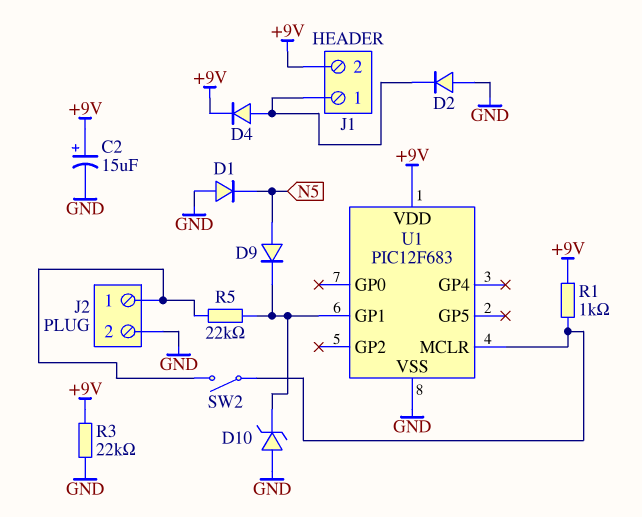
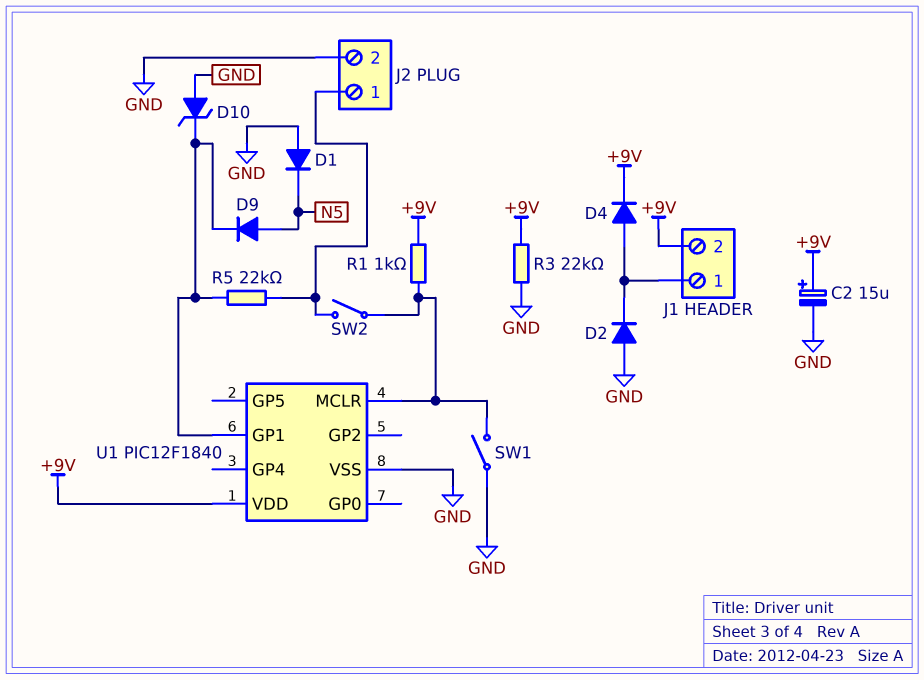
SW1: none -> switch (GND, U1/MCLR)
U1: PIC12F683 -> PIC12F1840

